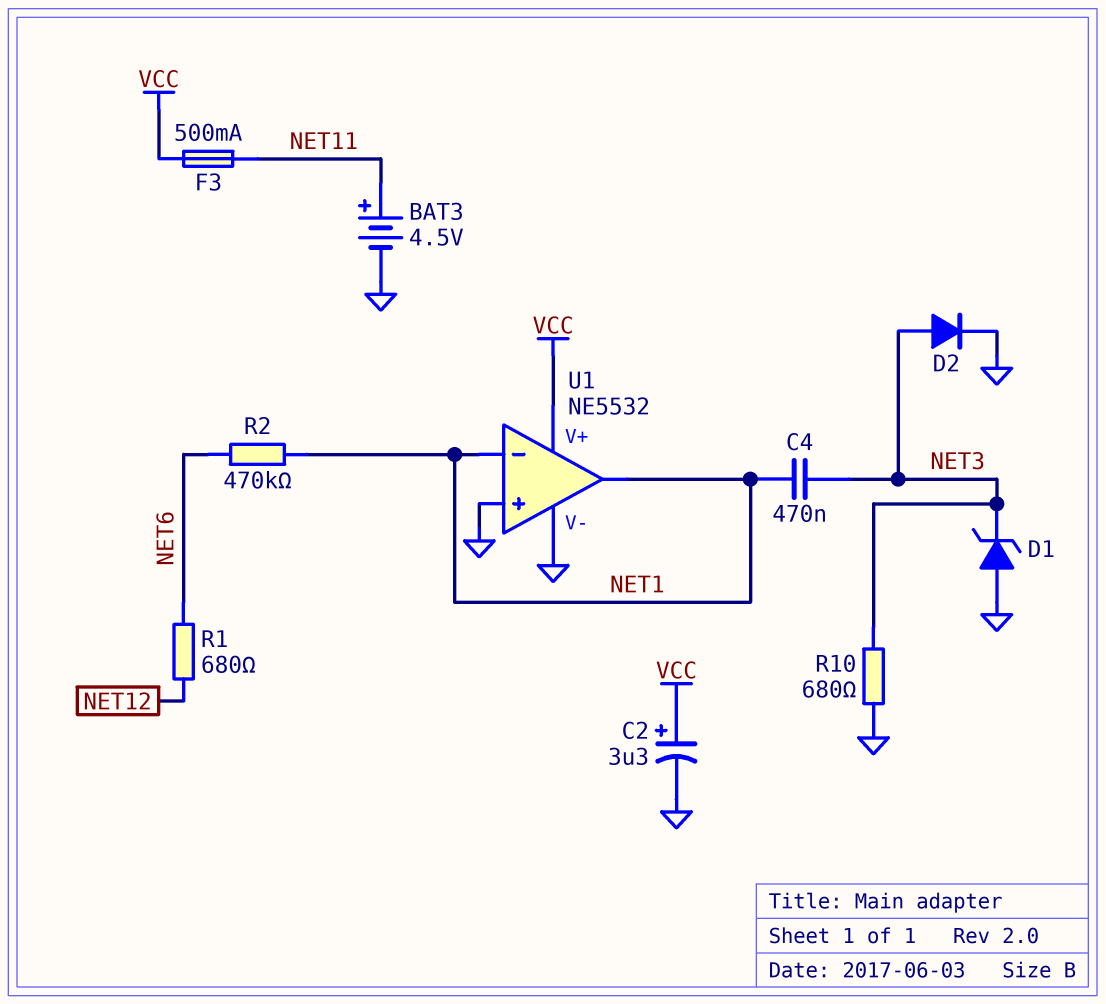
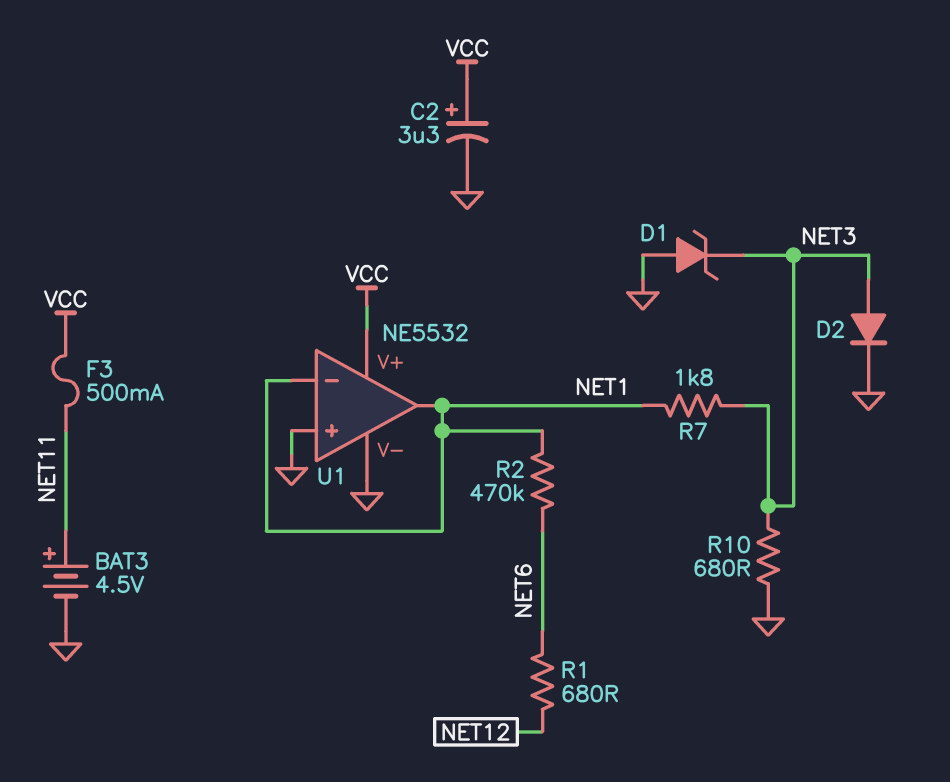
C4: 470nF (NET1, NET3) -> none
R7: none -> 1.8k (NET1, NET3)

